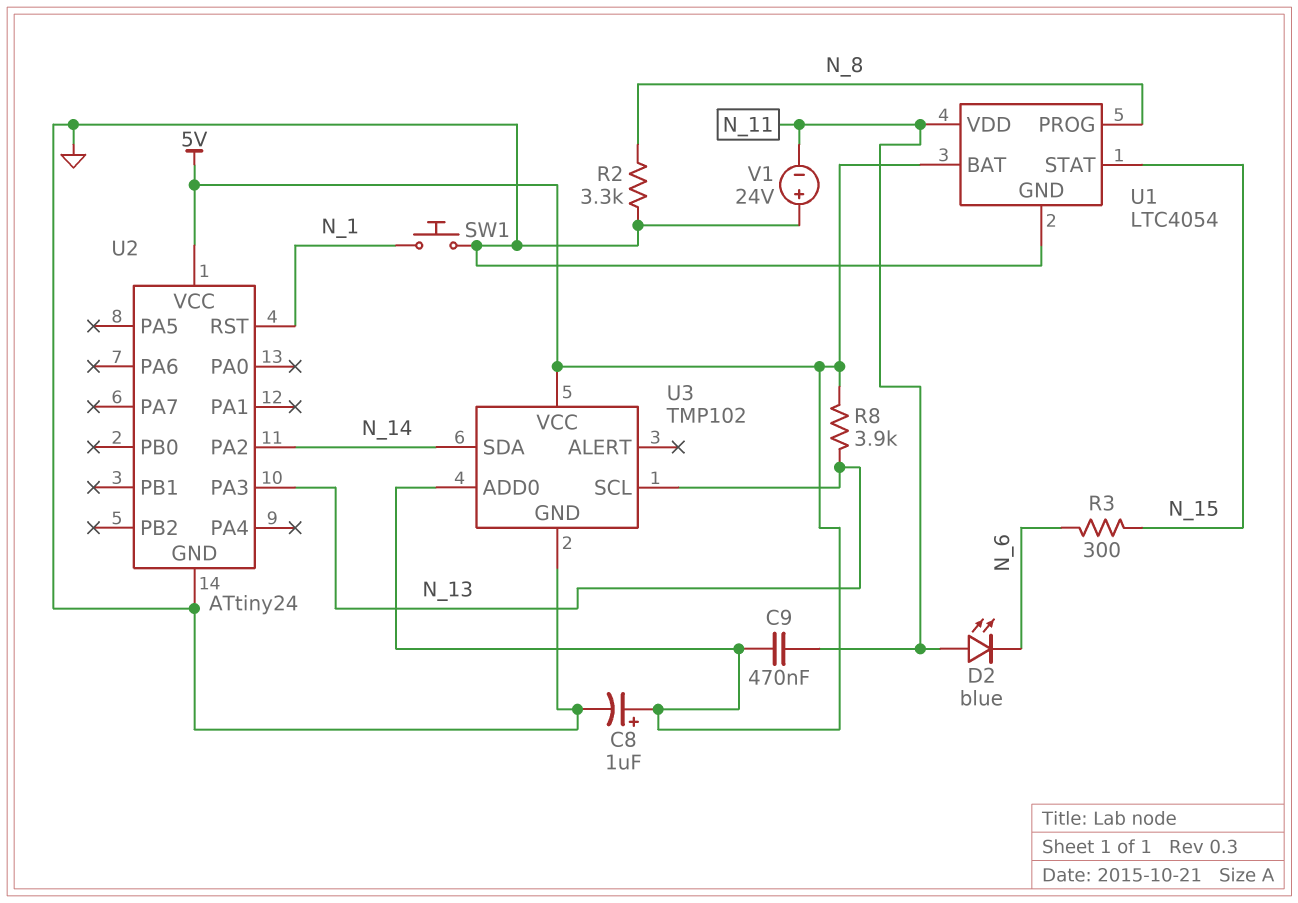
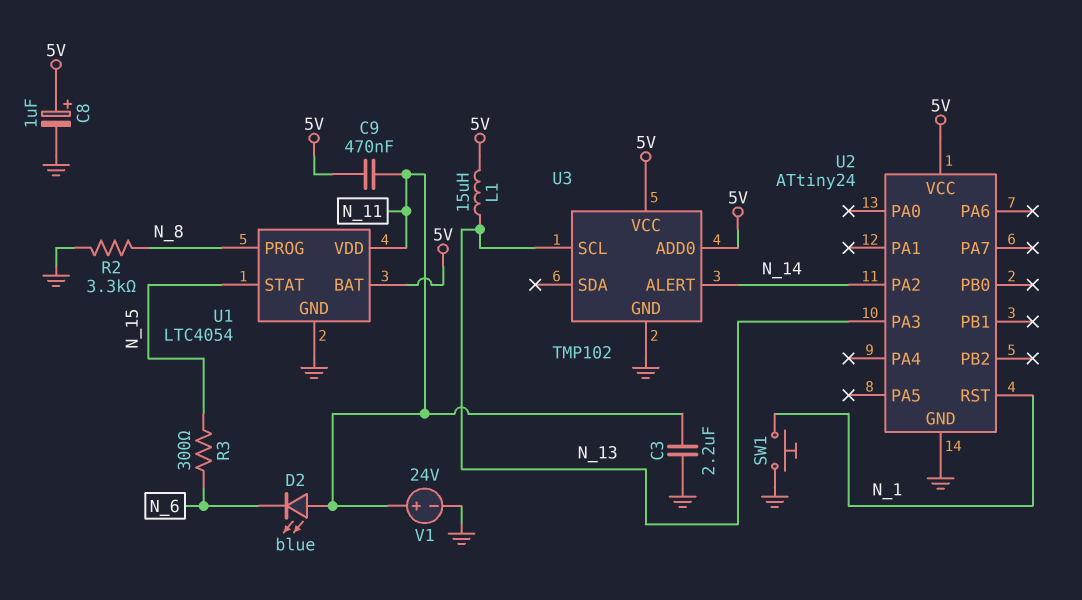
C3: none -> 2.2uF (GND, N_11)
L1: none -> 15uH (5V, N_13)
R8: 3.9k (5V, N_13) -> none
U3 pin ALERT: none -> N_14
U3 pin SDA: N_14 -> none
V1: 24V (plus GND, minus N_11) -> 24V (plus N_11, minus GND)

